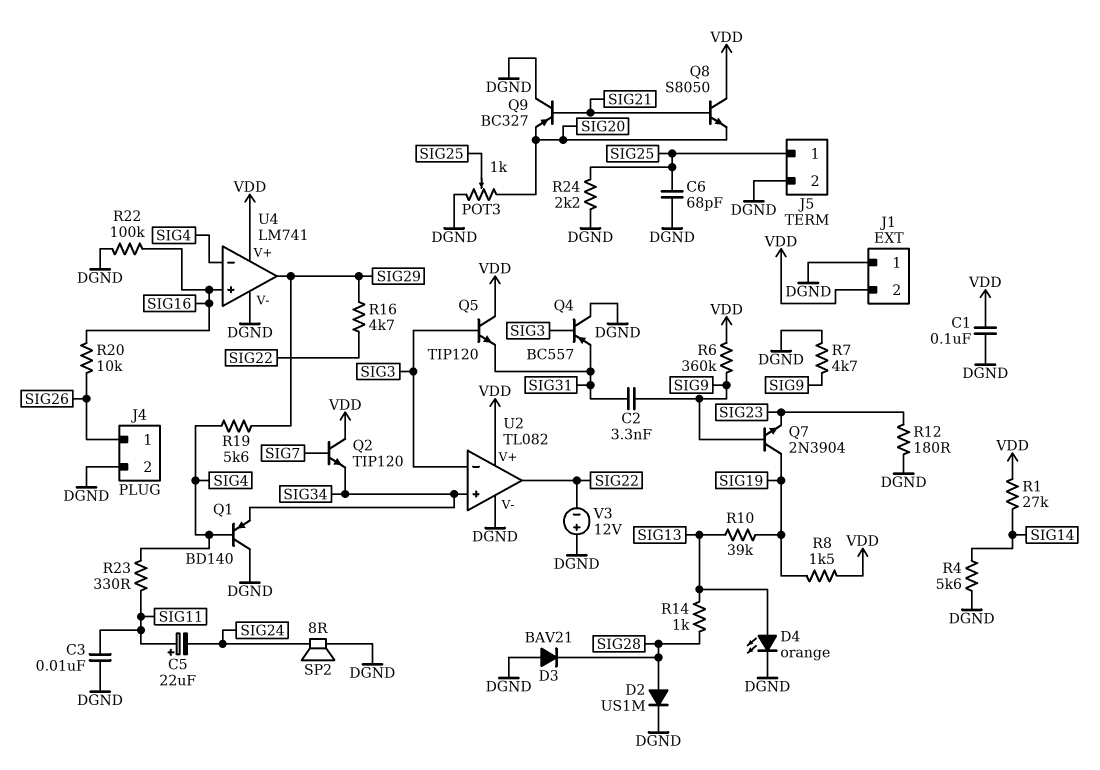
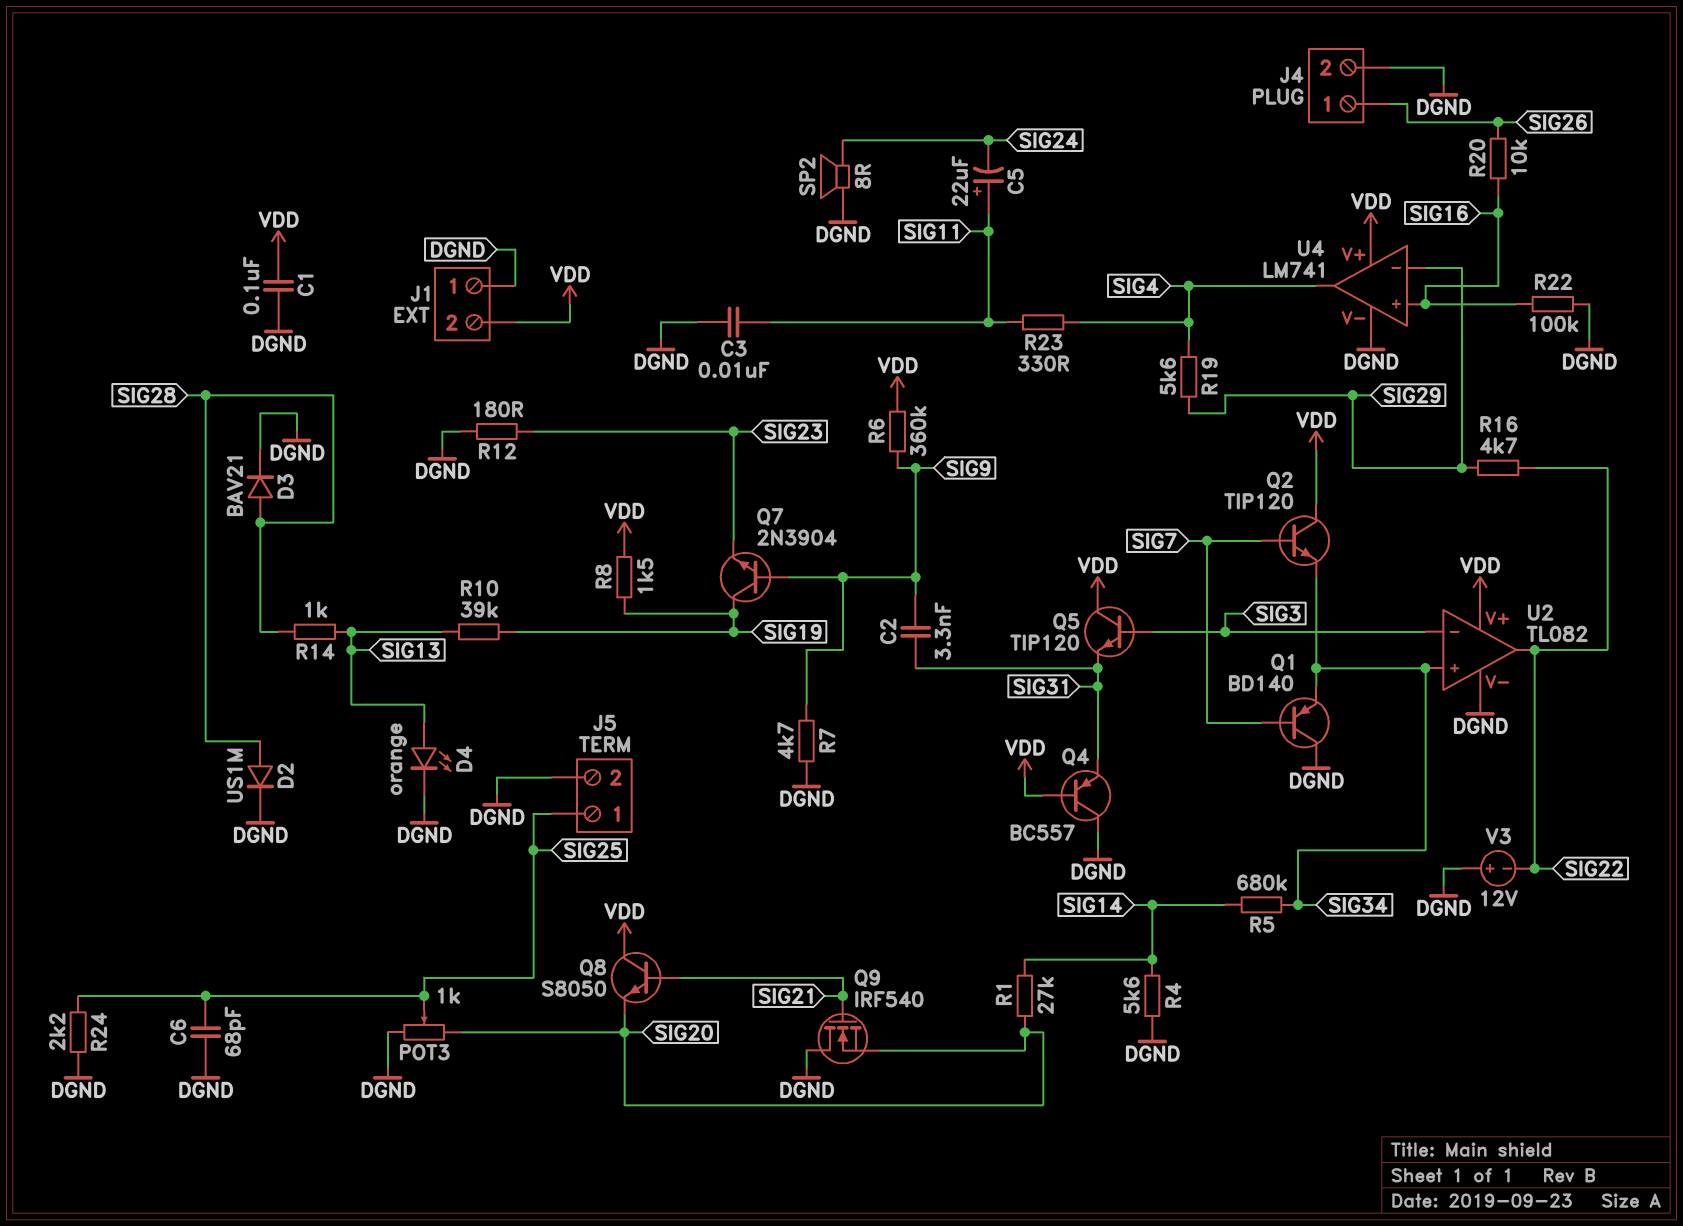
D3: diode BAV21 (A DGND, K SIG28) -> diode BAV21 (A SIG28, K DGND)
Q1: PNP BD140 (B SIG4, C DGND, E SIG34) -> PNP BD140 (B SIG7, C DGND, E SIG34)
Q4: PNP BC557 (B SIG3, C DGND, E SIG31) -> PNP BC557 (B VDD, C DGND, E SIG31)
Q9: PNP BC327 (B SIG21, C DGND, E SIG20) -> NMOS IRF540 (G SIG21, D DGND, S SIG20)
R1: 27k (SIG14, VDD) -> 27k (SIG14, SIG20)
R5: none -> 680k (SIG14, SIG34)
U4 pin in-: SIG4 -> SIG29
U4 pin out: SIG29 -> SIG4

